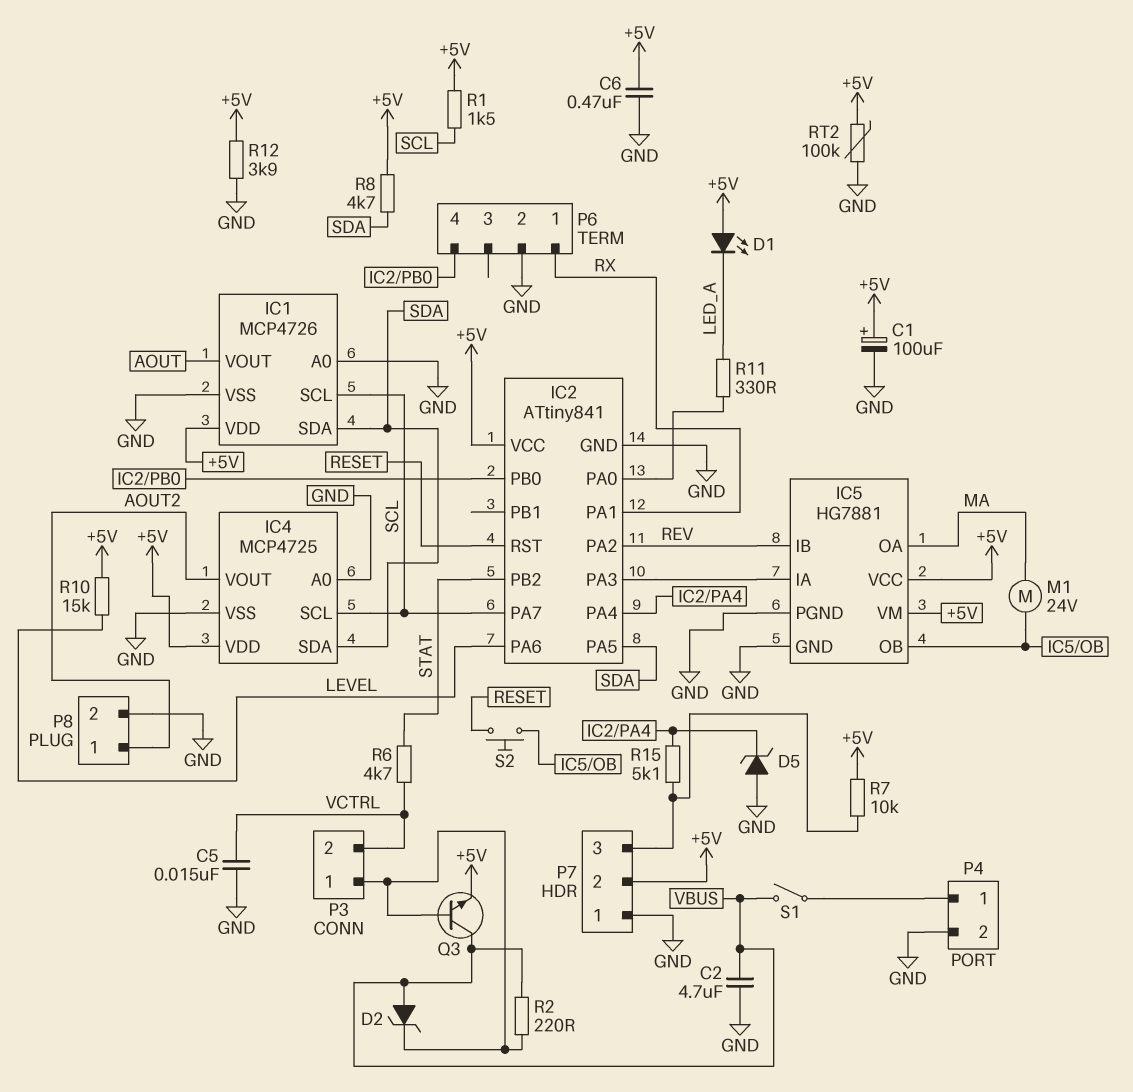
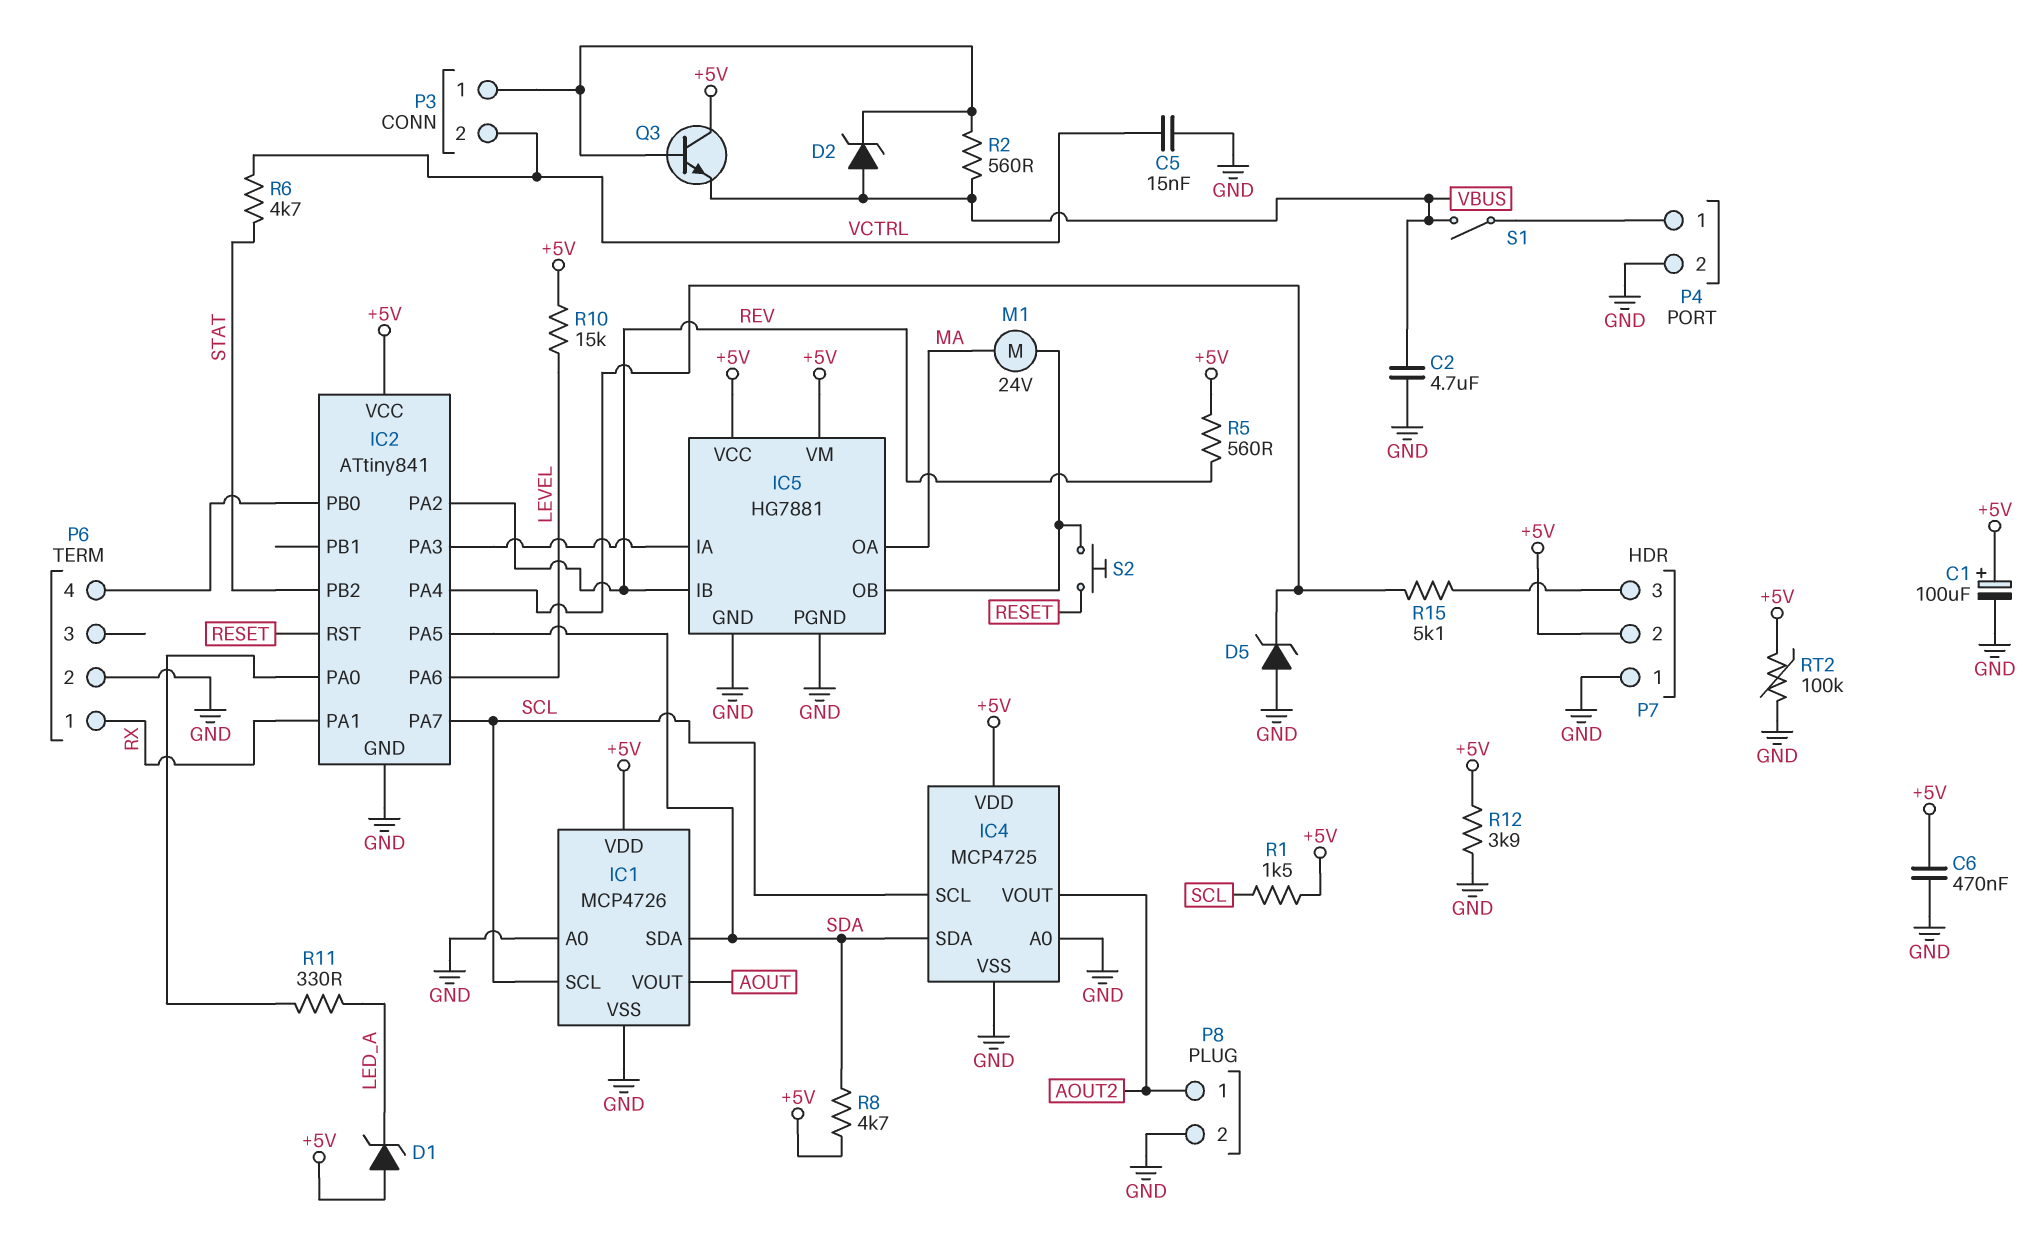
D1: LED (A +5V, K LED_A) -> zener (A +5V, K LED_A)
Q3: NPN (B P3/1, C VBUS, E +5V) -> NPN (B P3/1, C +5V, E VBUS)
R2: 220 (P3/1, VBUS) -> 560 (P3/1, VBUS)
R5: none -> 560 (+5V, REV)
R7: 10k (+5V, P7/3) -> none

